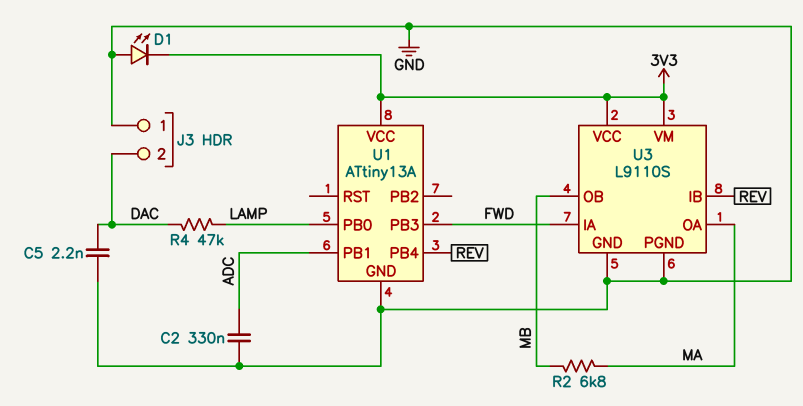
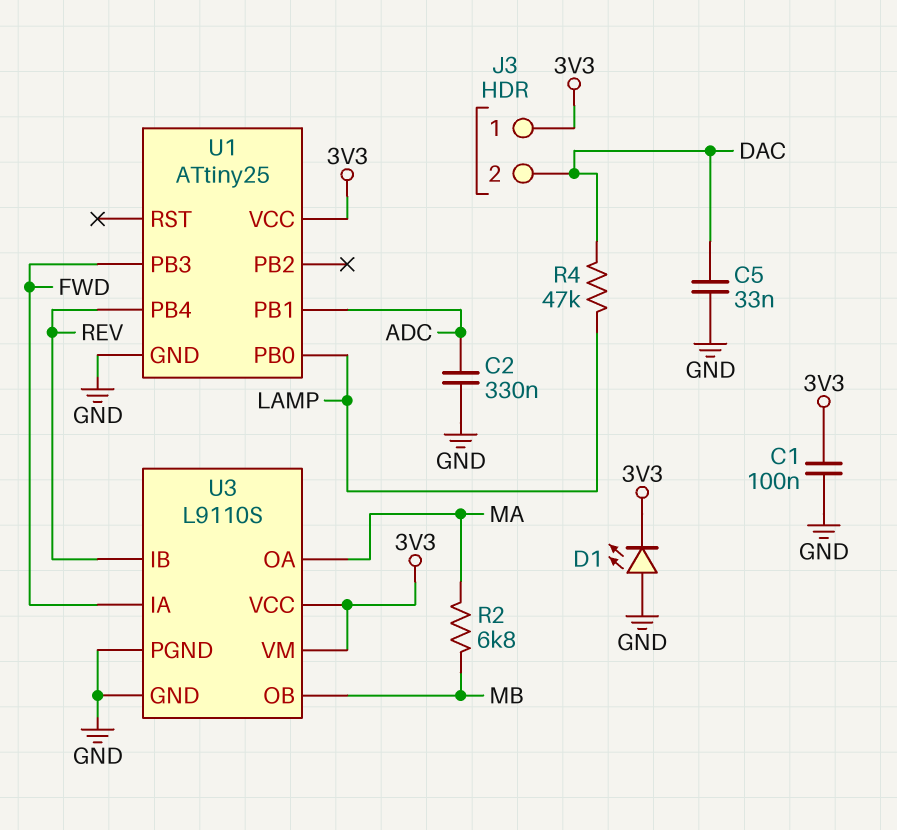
C1: none -> 100nF (3V3, GND)
C5: 2.2nF (DAC, GND) -> 33nF (DAC, GND)
J3 pin 1: GND -> 3V3
U1: ATtiny13A -> ATtiny25

